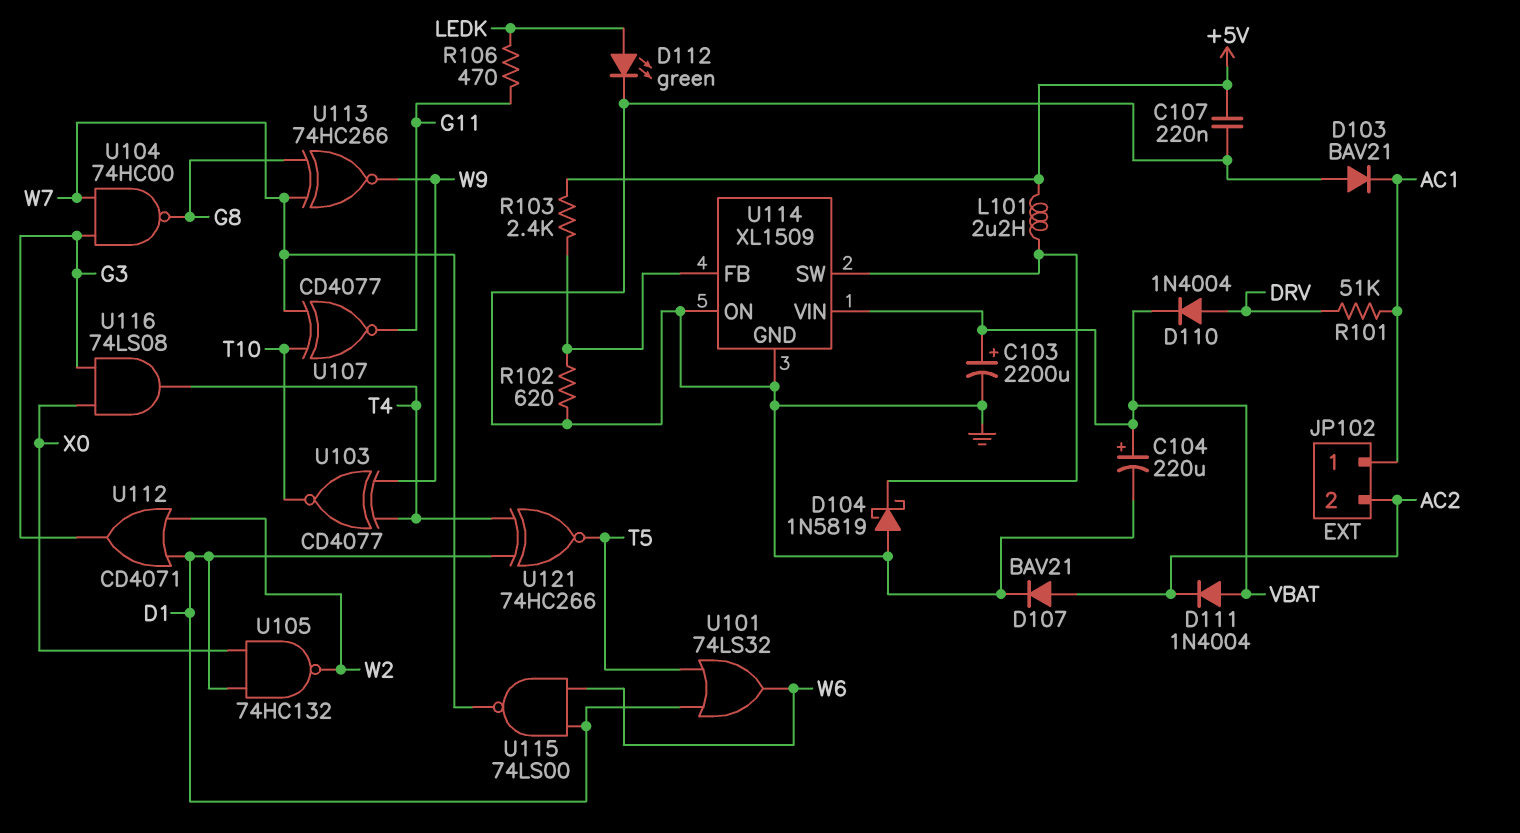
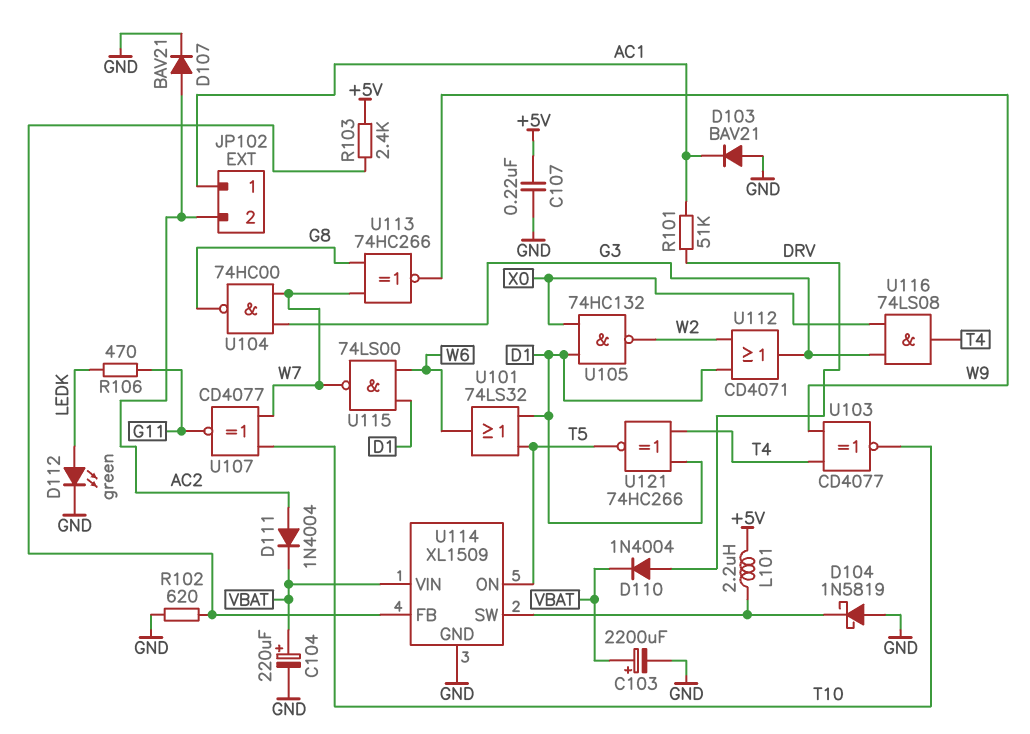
D111: diode 1N4004 (A VBAT, K AC2) -> diode 1N4004 (A AC2, K VBAT)
U114 pin ON: GND -> T5

